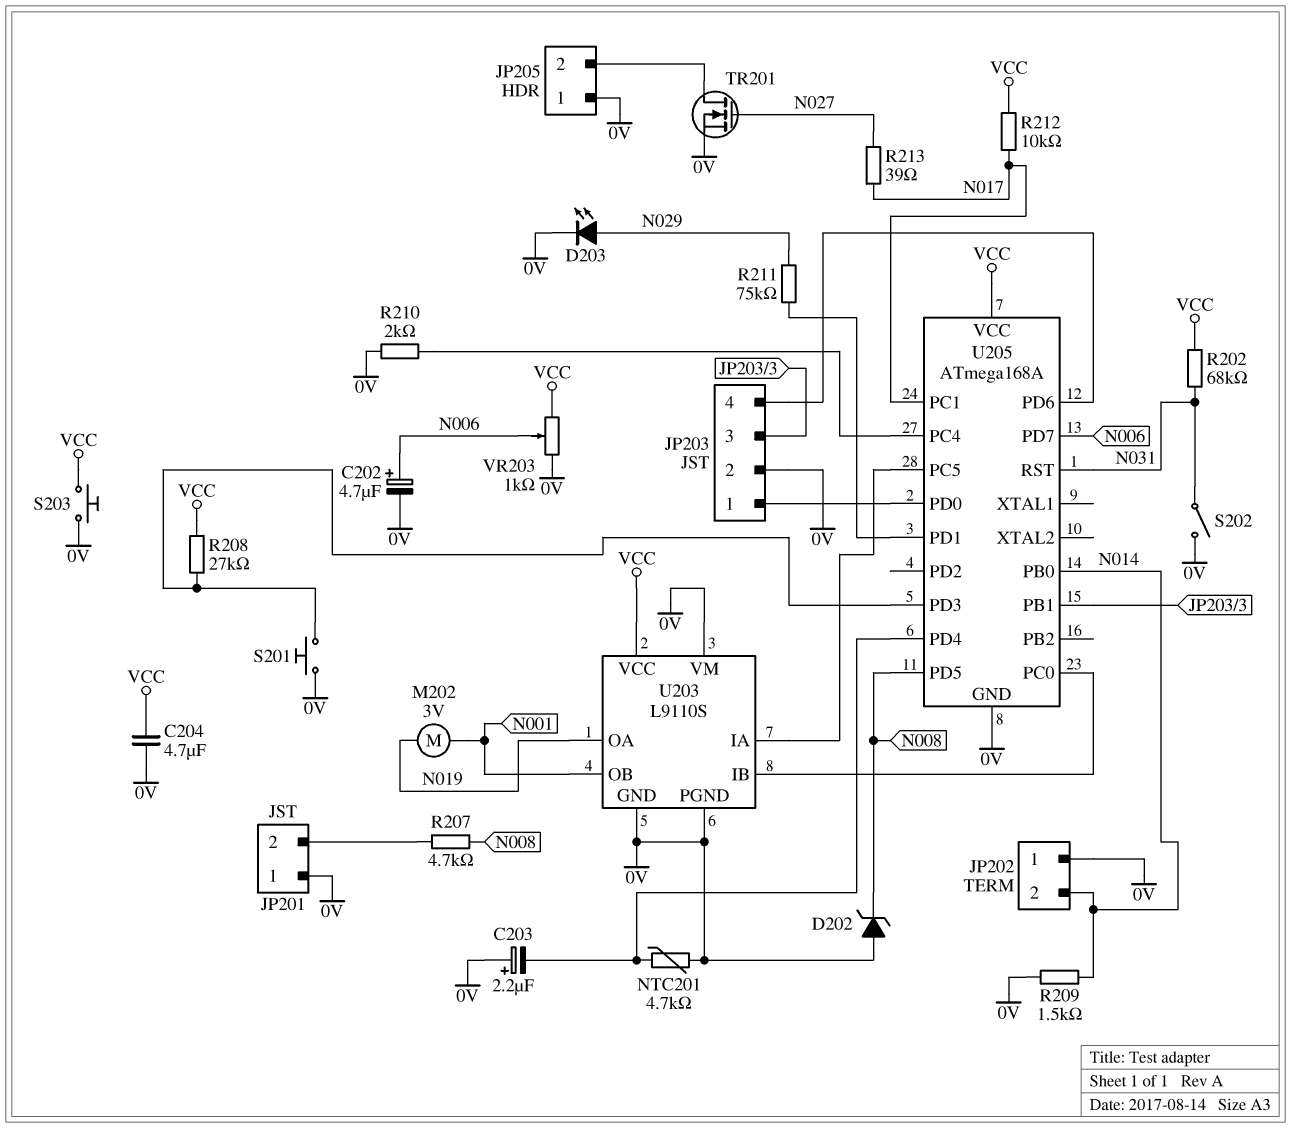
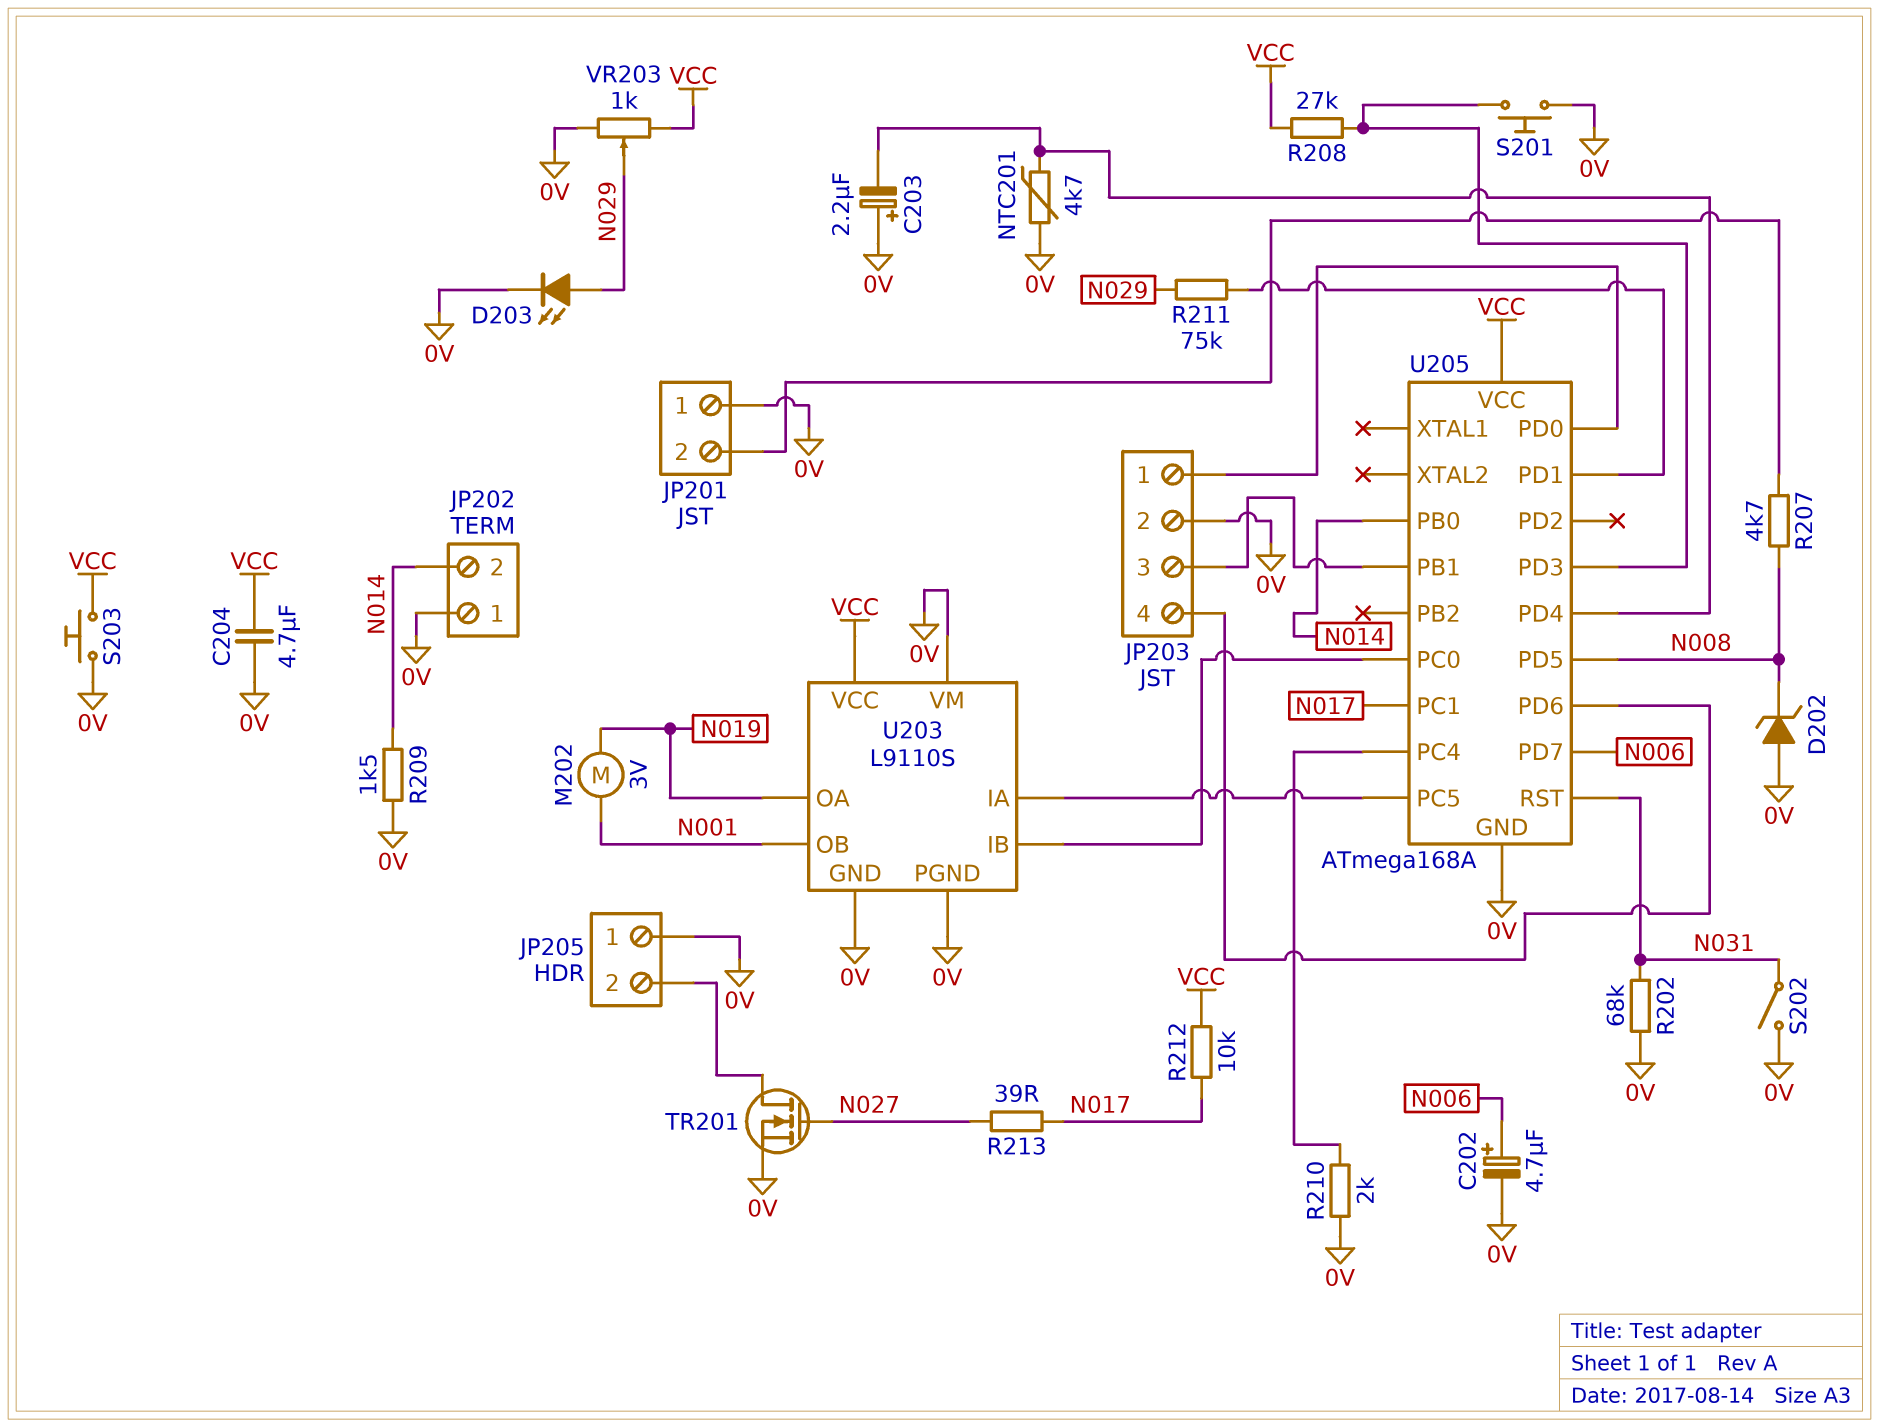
R202: 68k (N031, VCC) -> 68k (0V, N031)
VR203: 1k (0V, VCC, wiper N006) -> 1k (0V, VCC, wiper N029)

